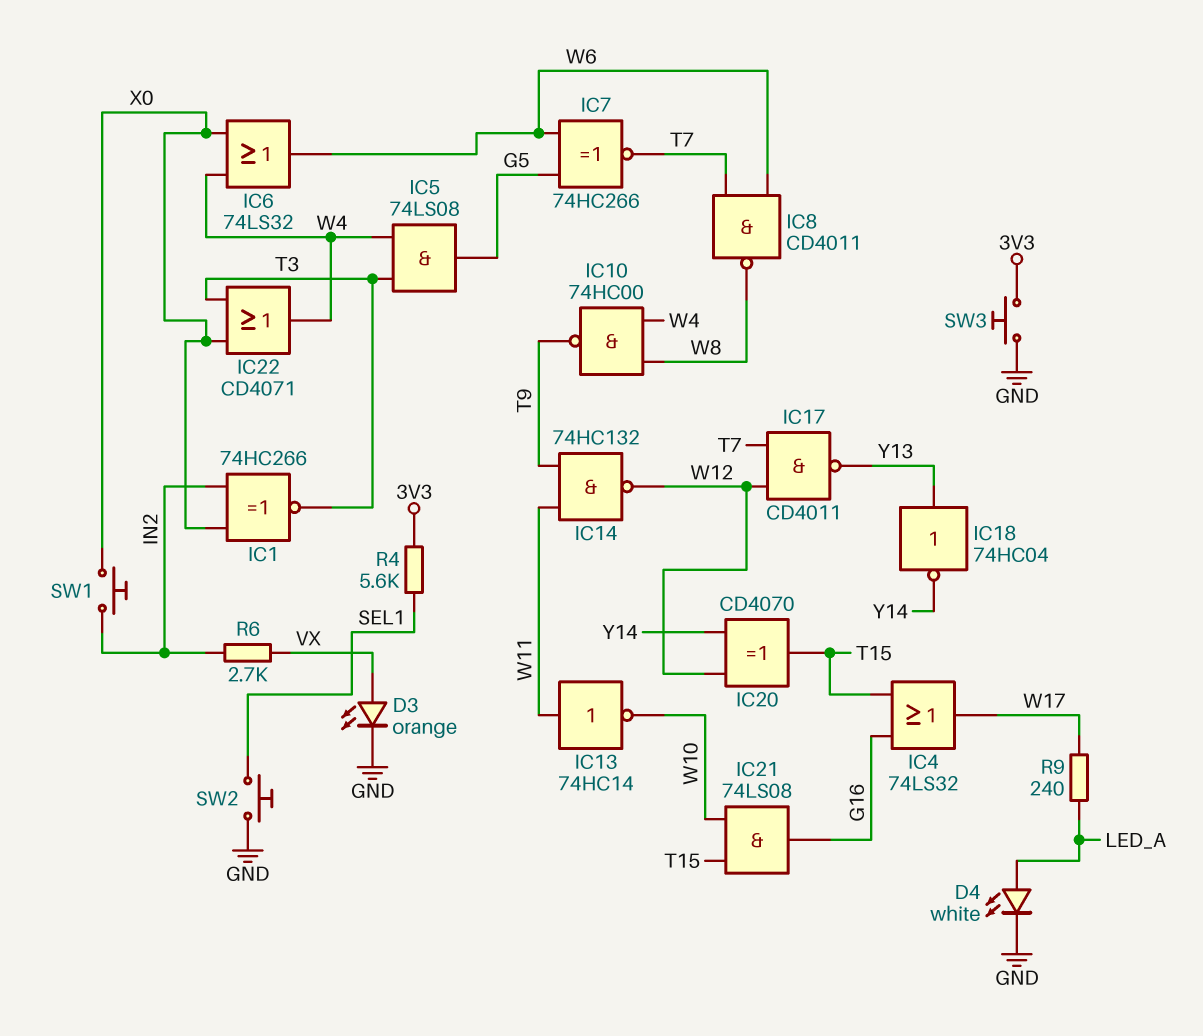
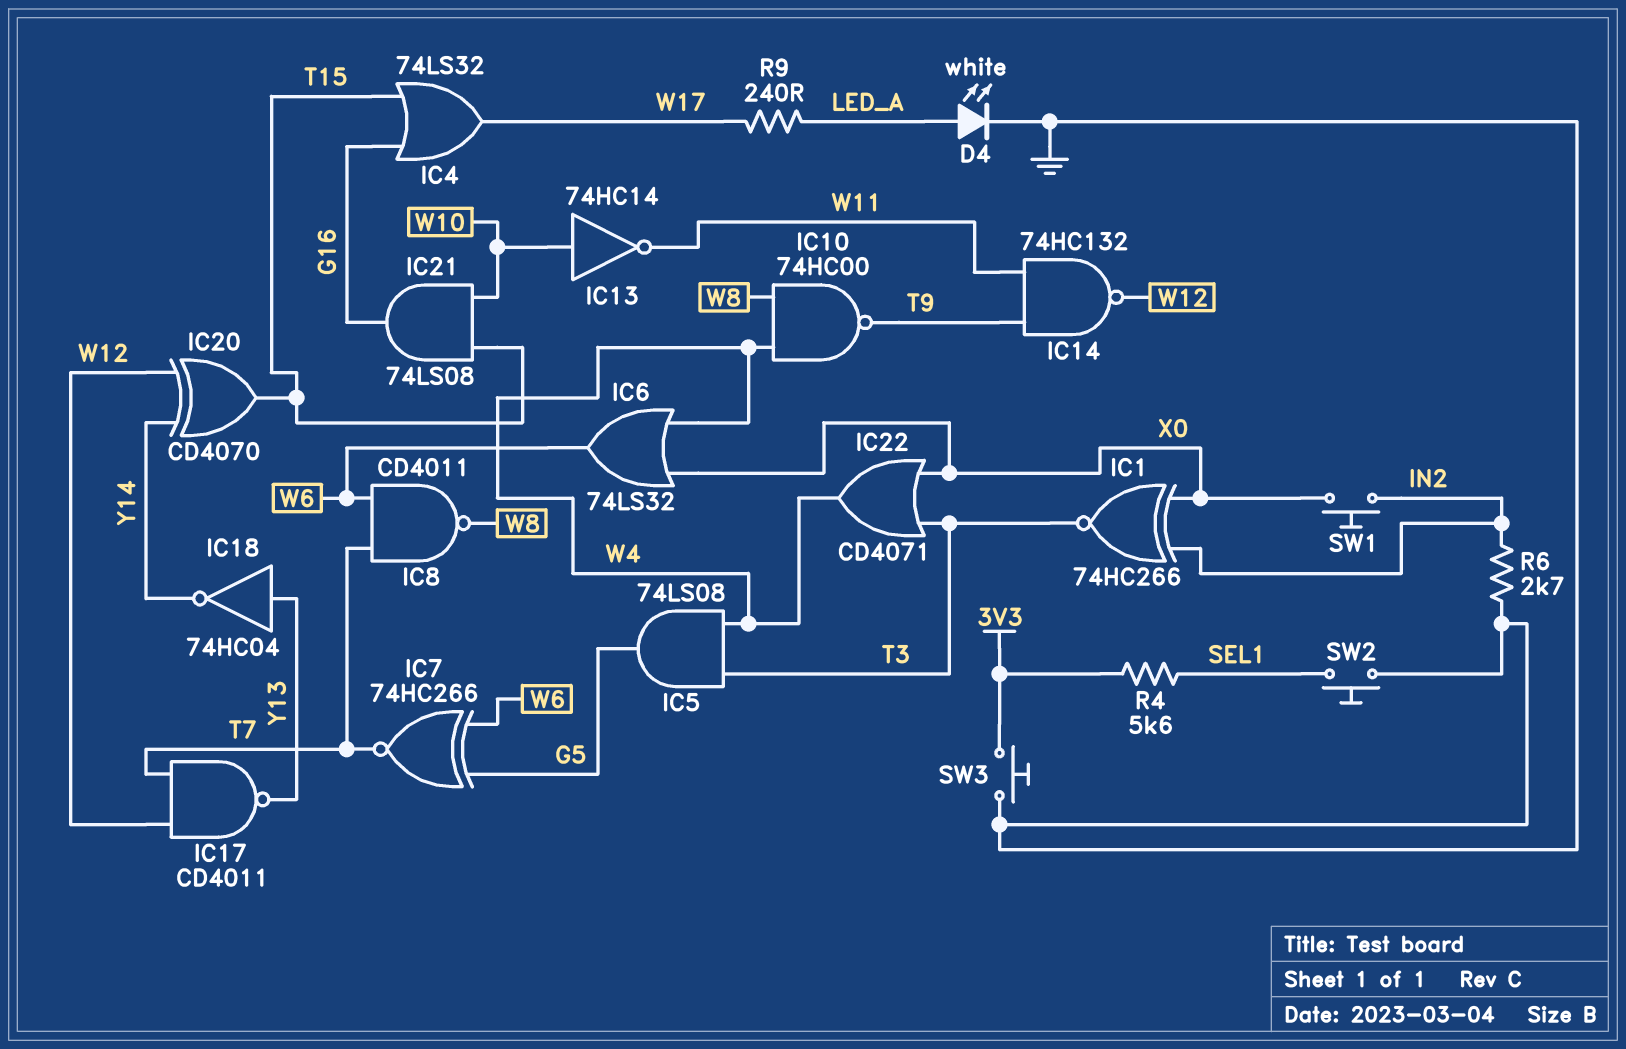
D3: LED orange (A VX, K GND) -> none
IC13: NOT 74HC14 (in W11, out W10) -> NOT 74HC14 (in W10, out W11)
R6: 2.7k (IN2, VX) -> 2.7k (GND, IN2)

